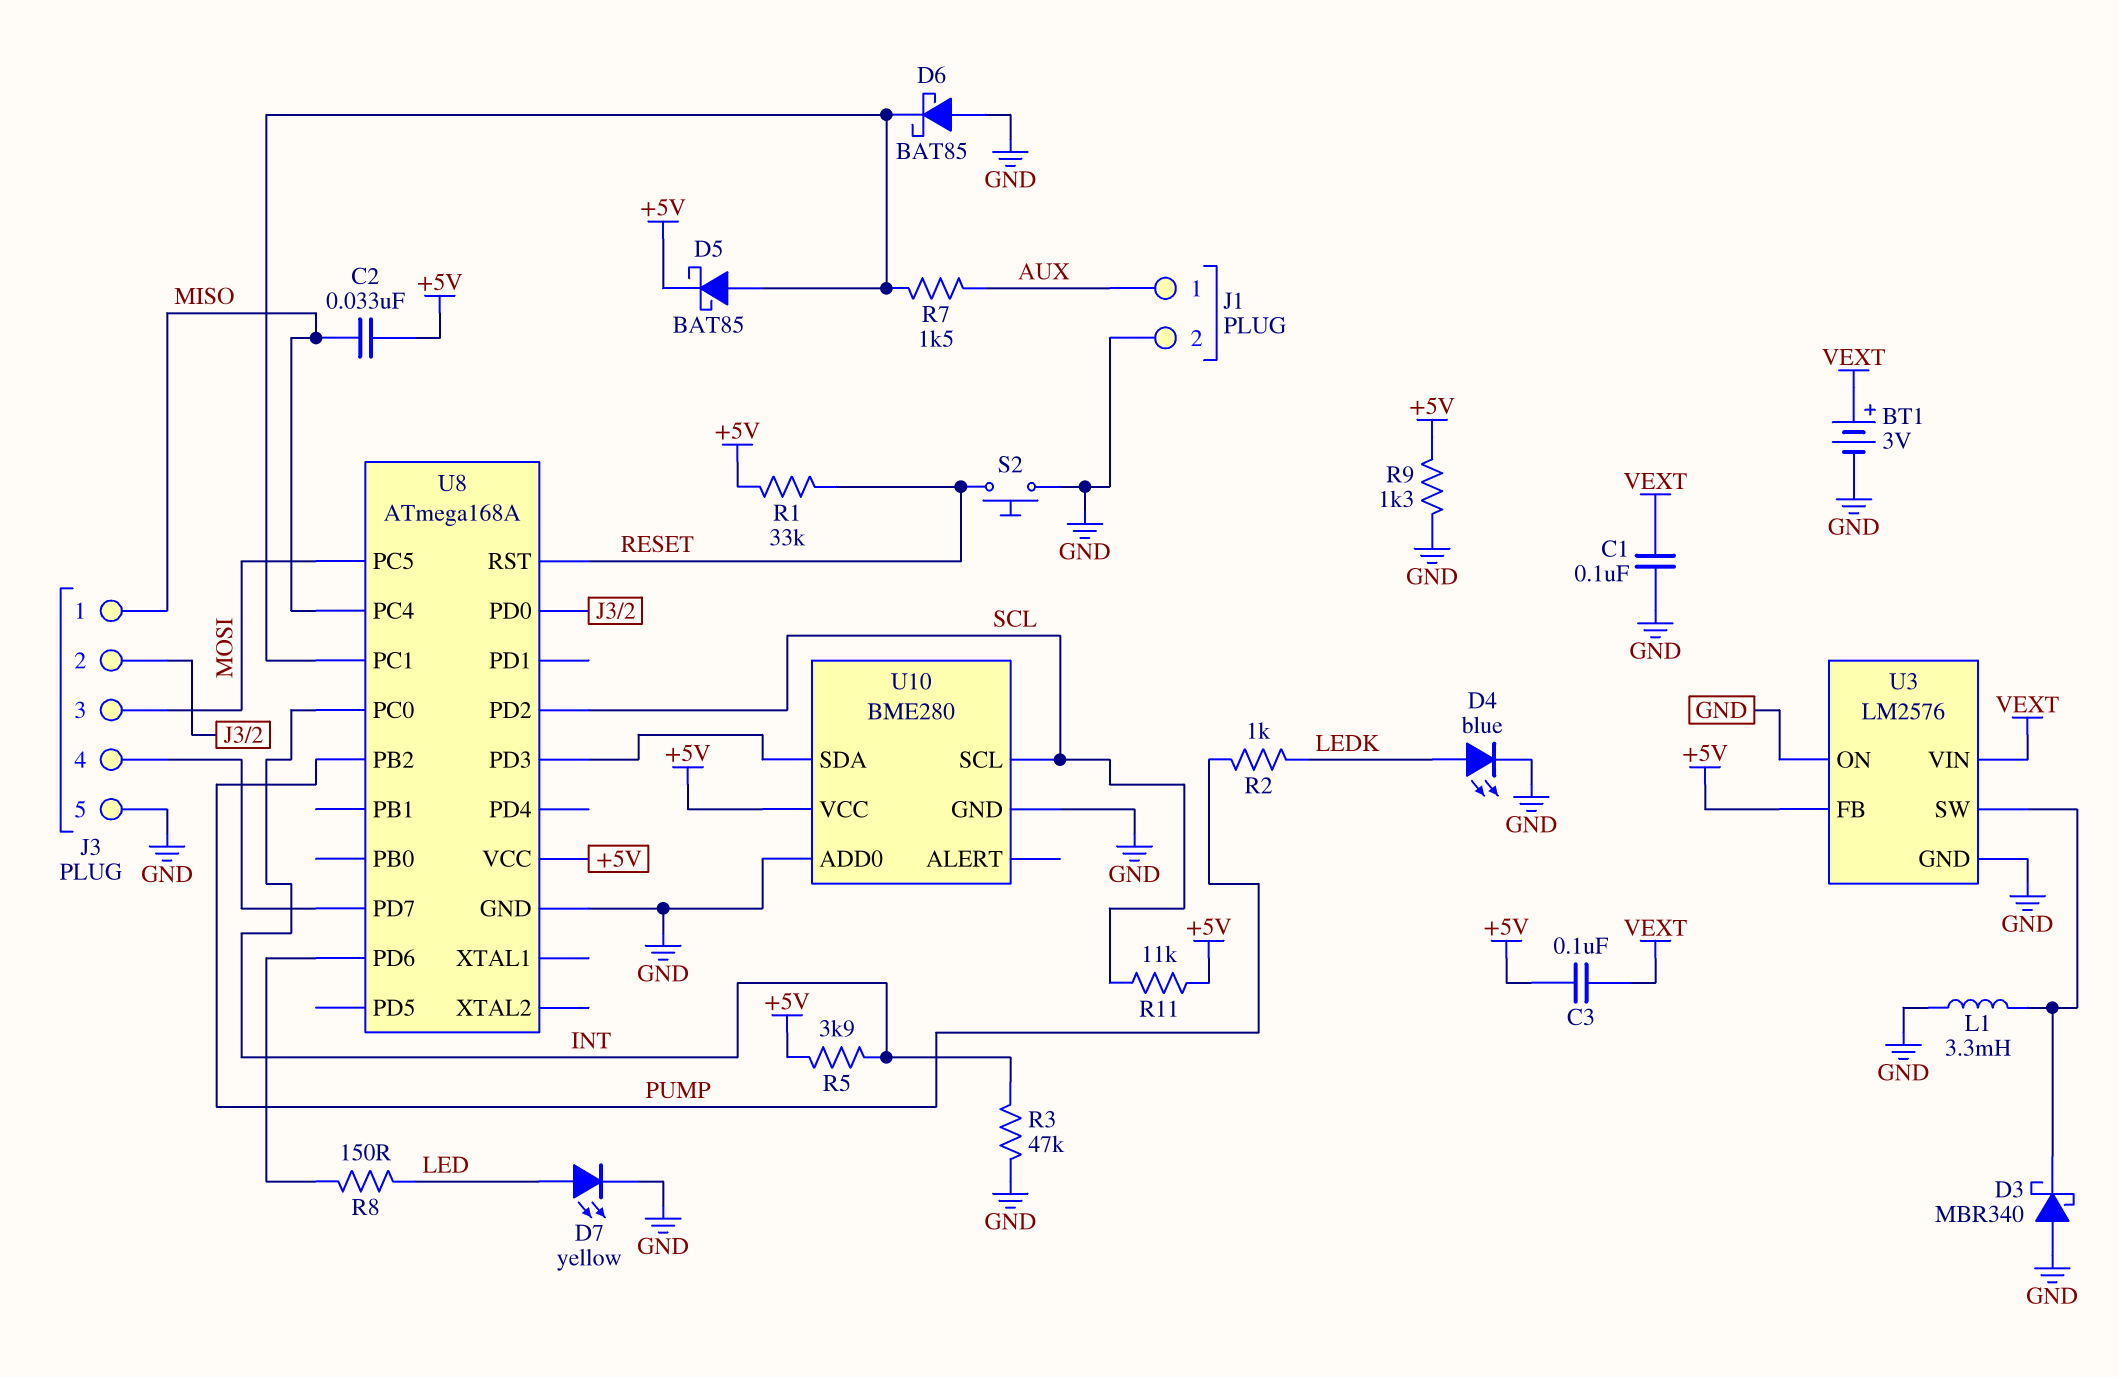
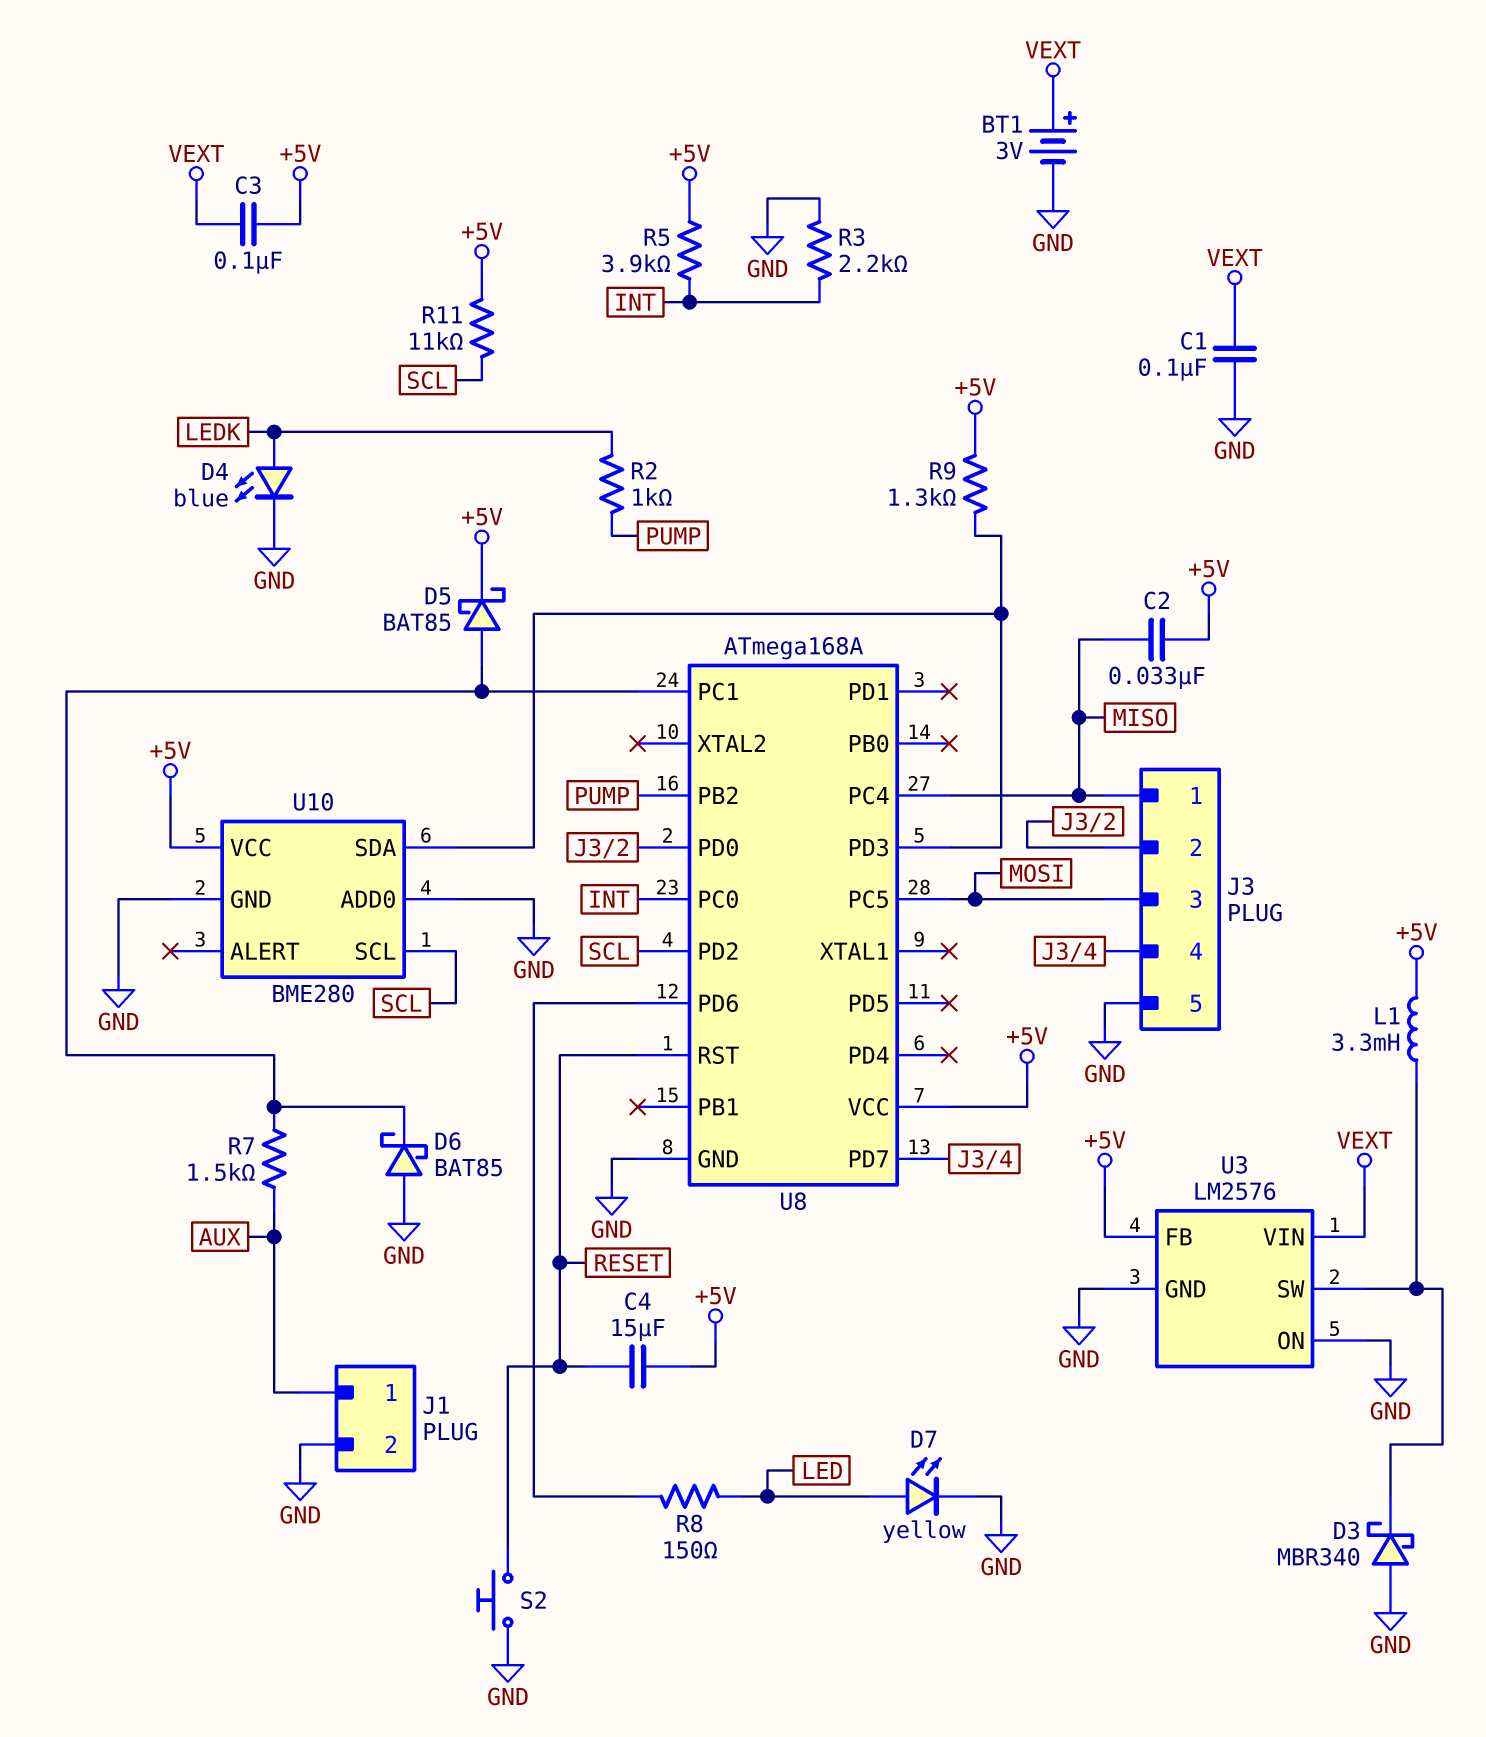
C4: none -> 15uF (+5V, RESET)
L1: 3.3mH (GND, U3/SW) -> 3.3mH (+5V, U3/SW)
R1: 33k (+5V, RESET) -> none
R3: 47k (GND, INT) -> 2.2k (GND, INT)
R9: 1.3k (+5V, GND) -> 1.3k (+5V, U8/PD3)

